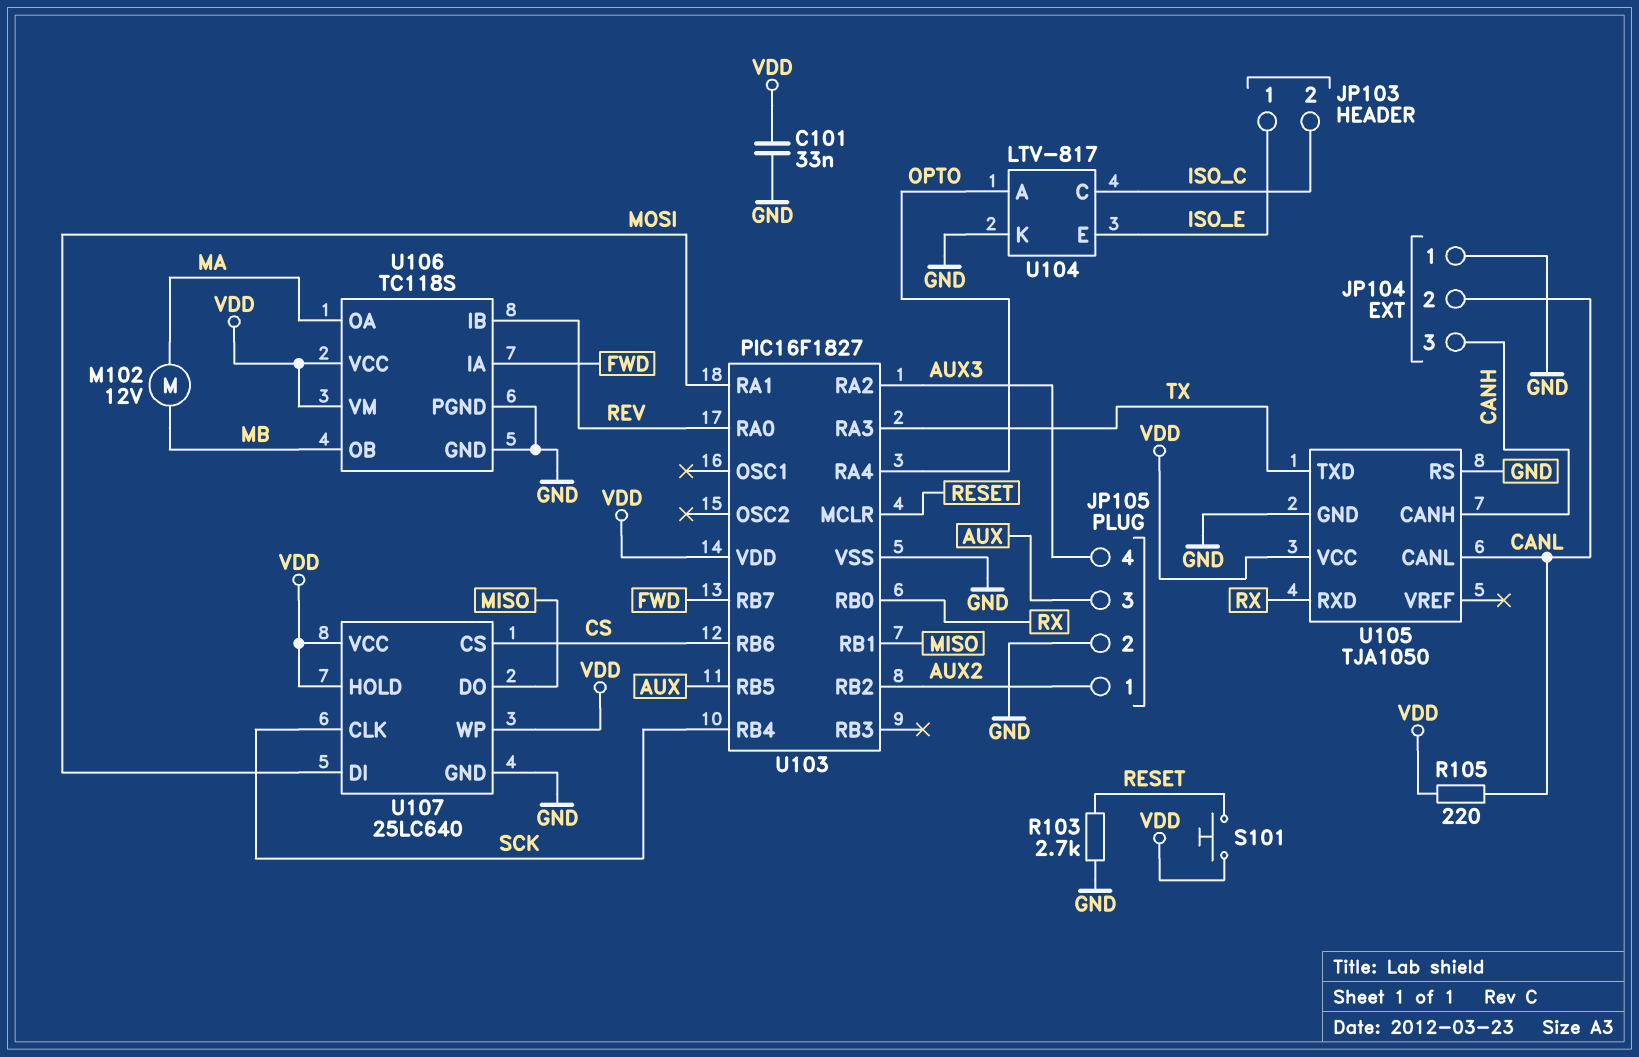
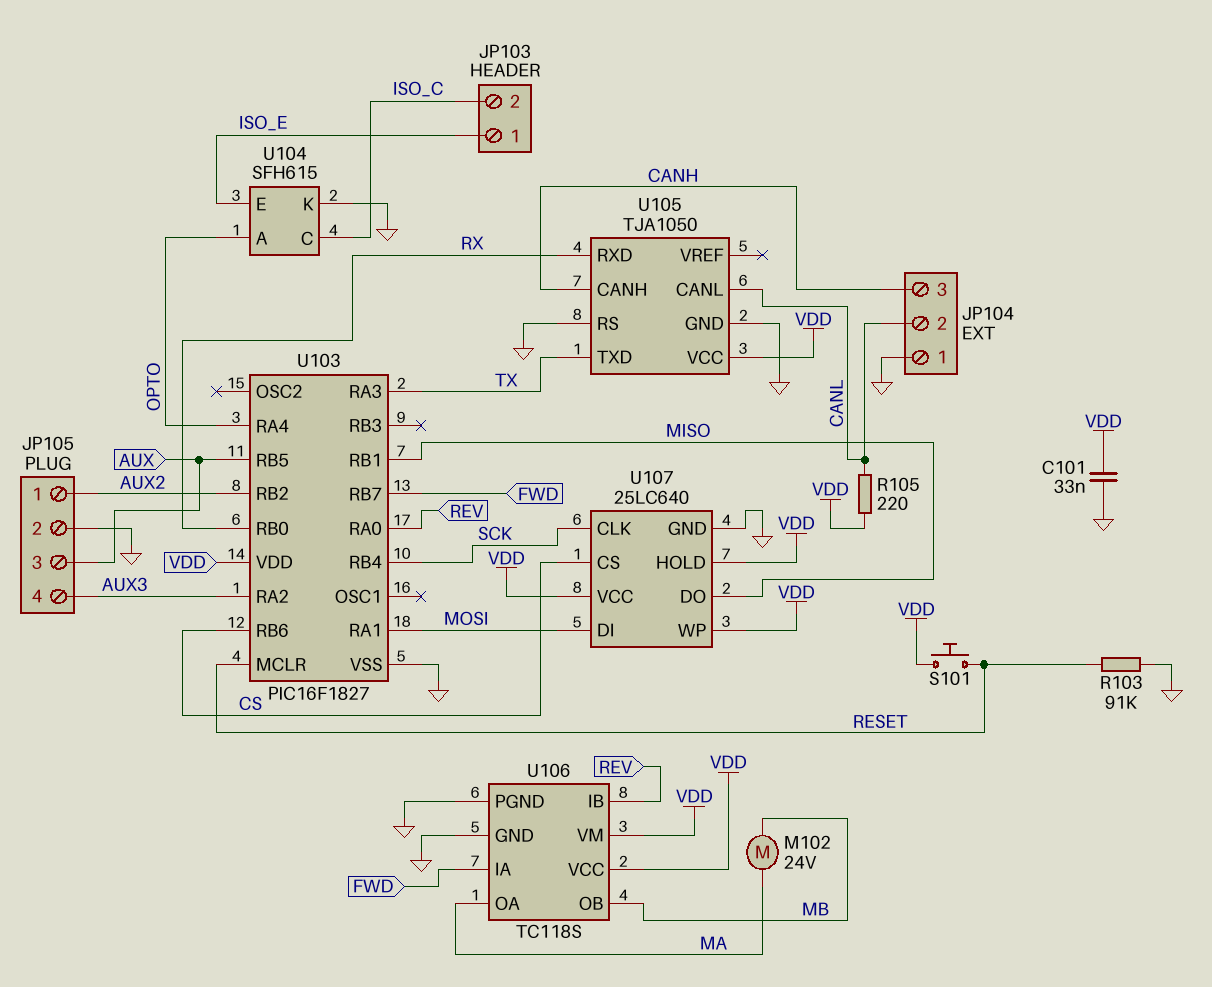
M102: motor 12V (MA, MB) -> motor 24V (MA, MB)
R103: 2.7k (GND, RESET) -> 91k (GND, RESET)
U104: LTV-817 -> SFH615

